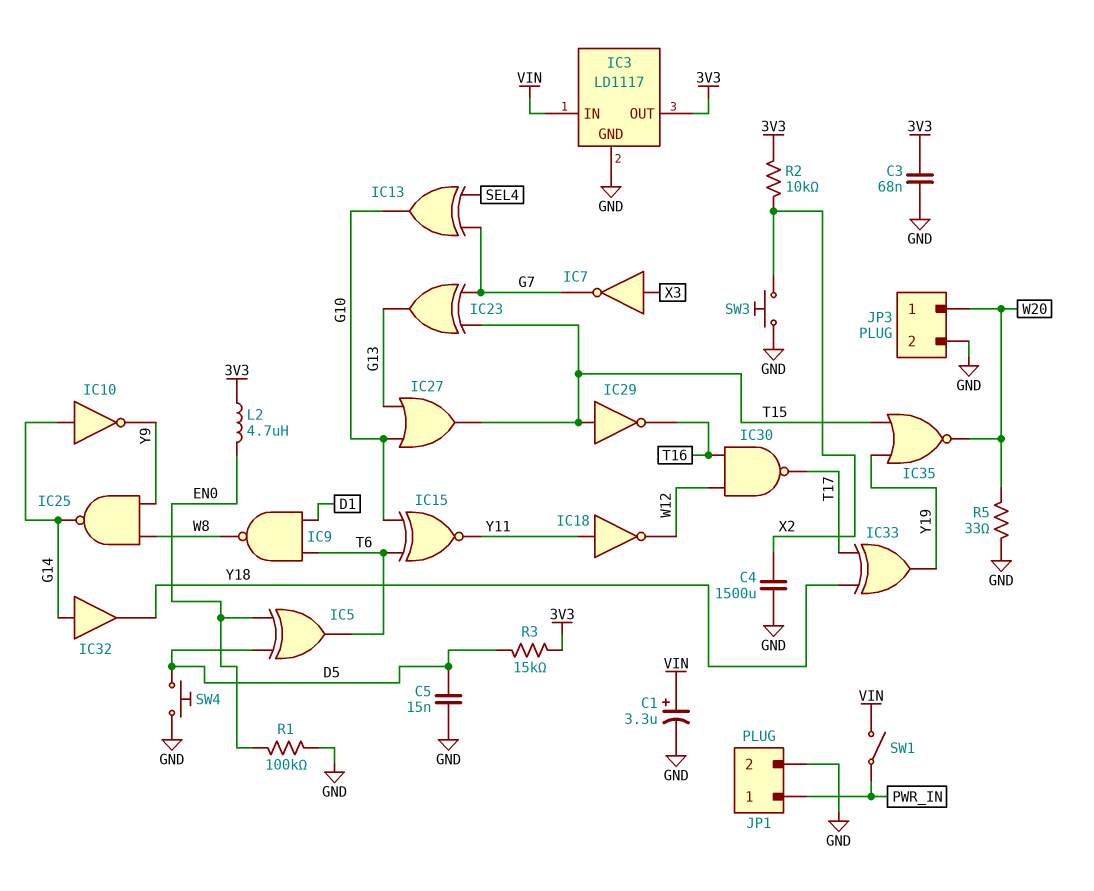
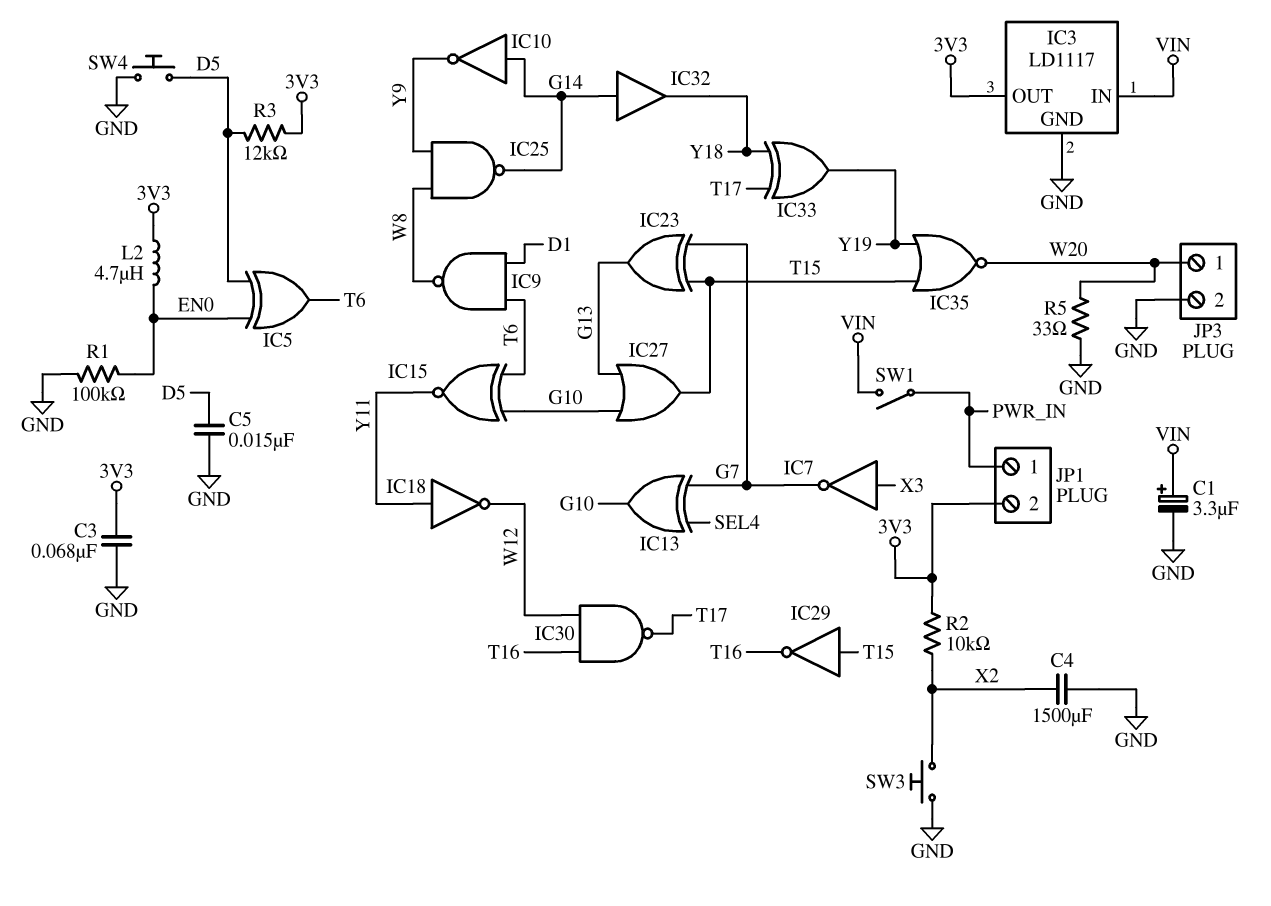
JP1 pin 2: GND -> 3V3
R3: 15k (3V3, D5) -> 12k (3V3, D5)

